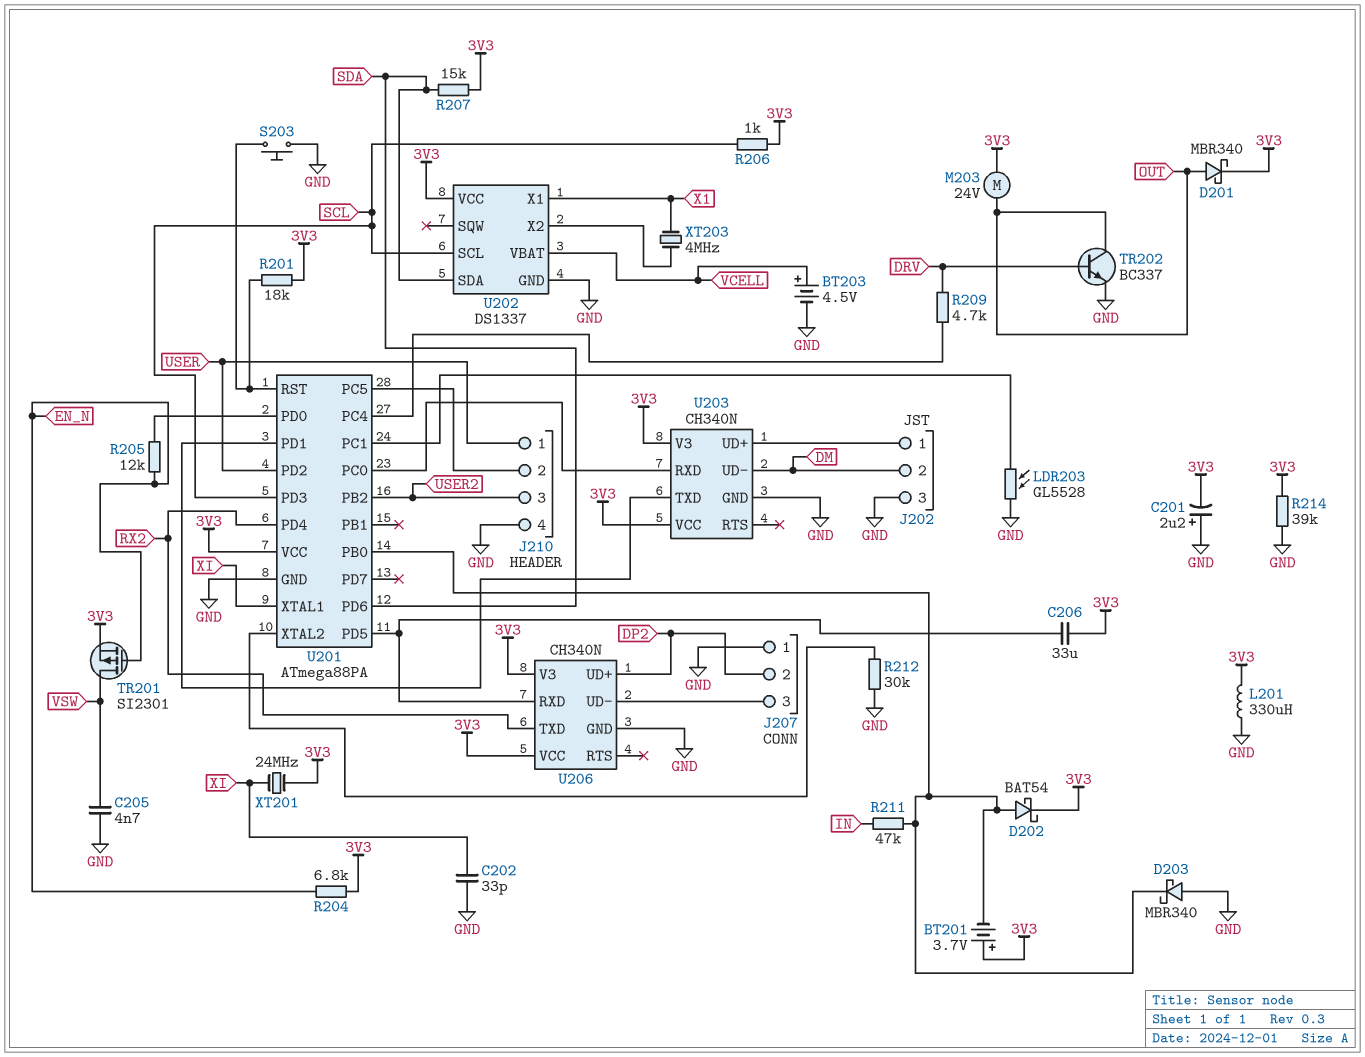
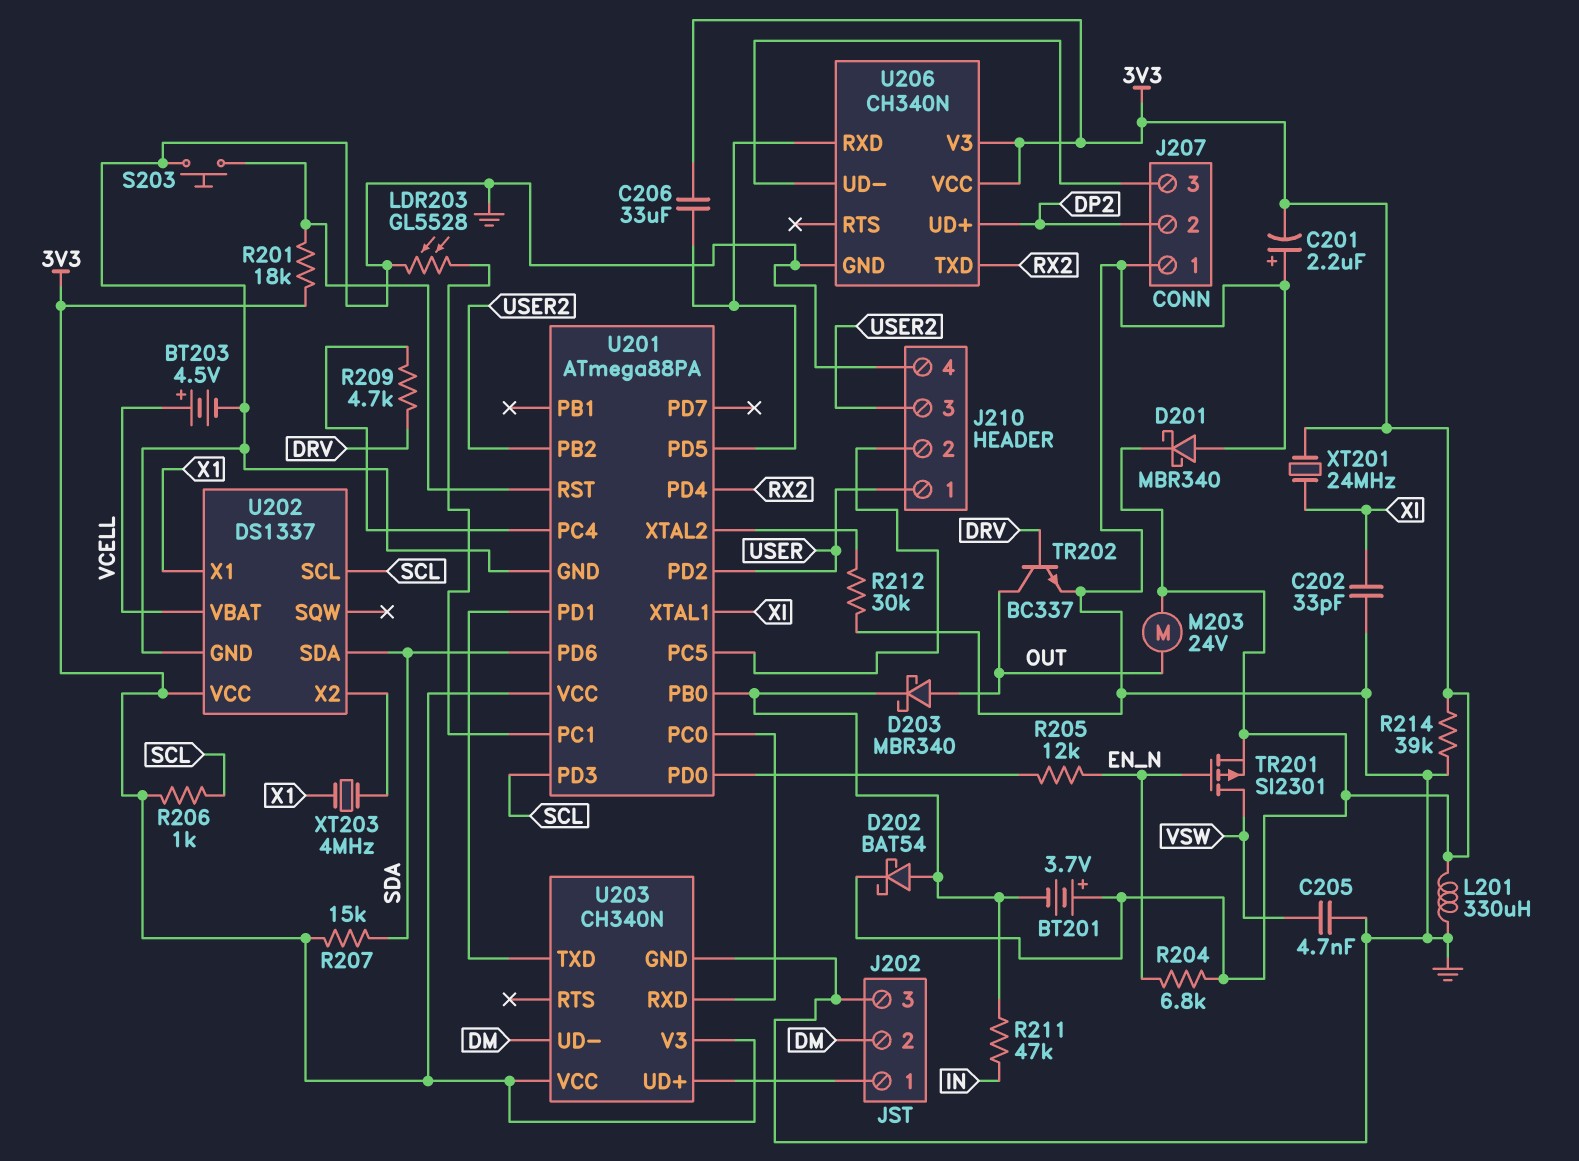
D201: schottky MBR340 (A OUT, K 3V3) -> schottky MBR340 (A GND, K 3V3)
D203: schottky MBR340 (A GND, K U201/PB0) -> schottky MBR340 (A OUT, K U201/PB0)

